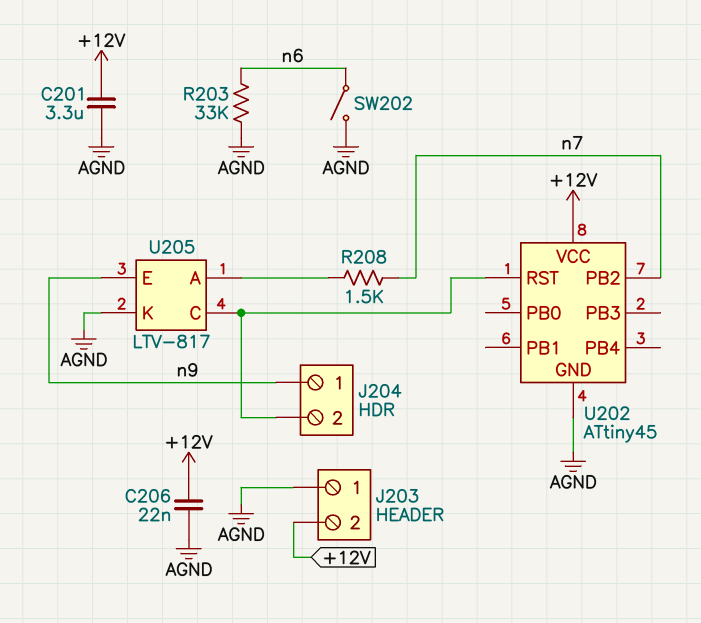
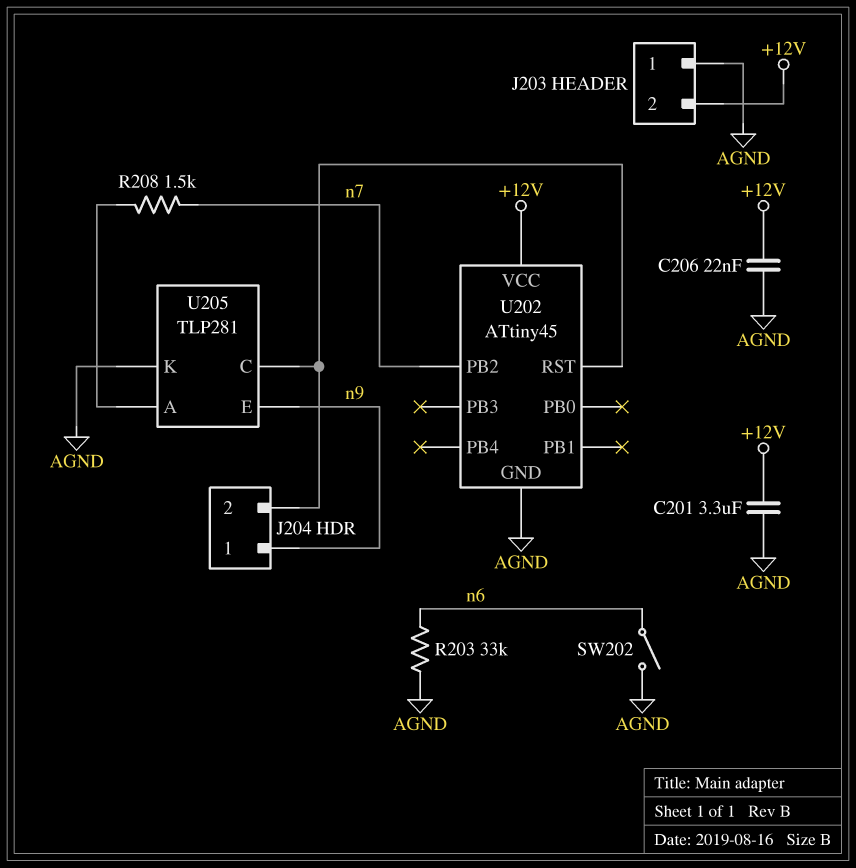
U205: LTV-817 -> TLP281

